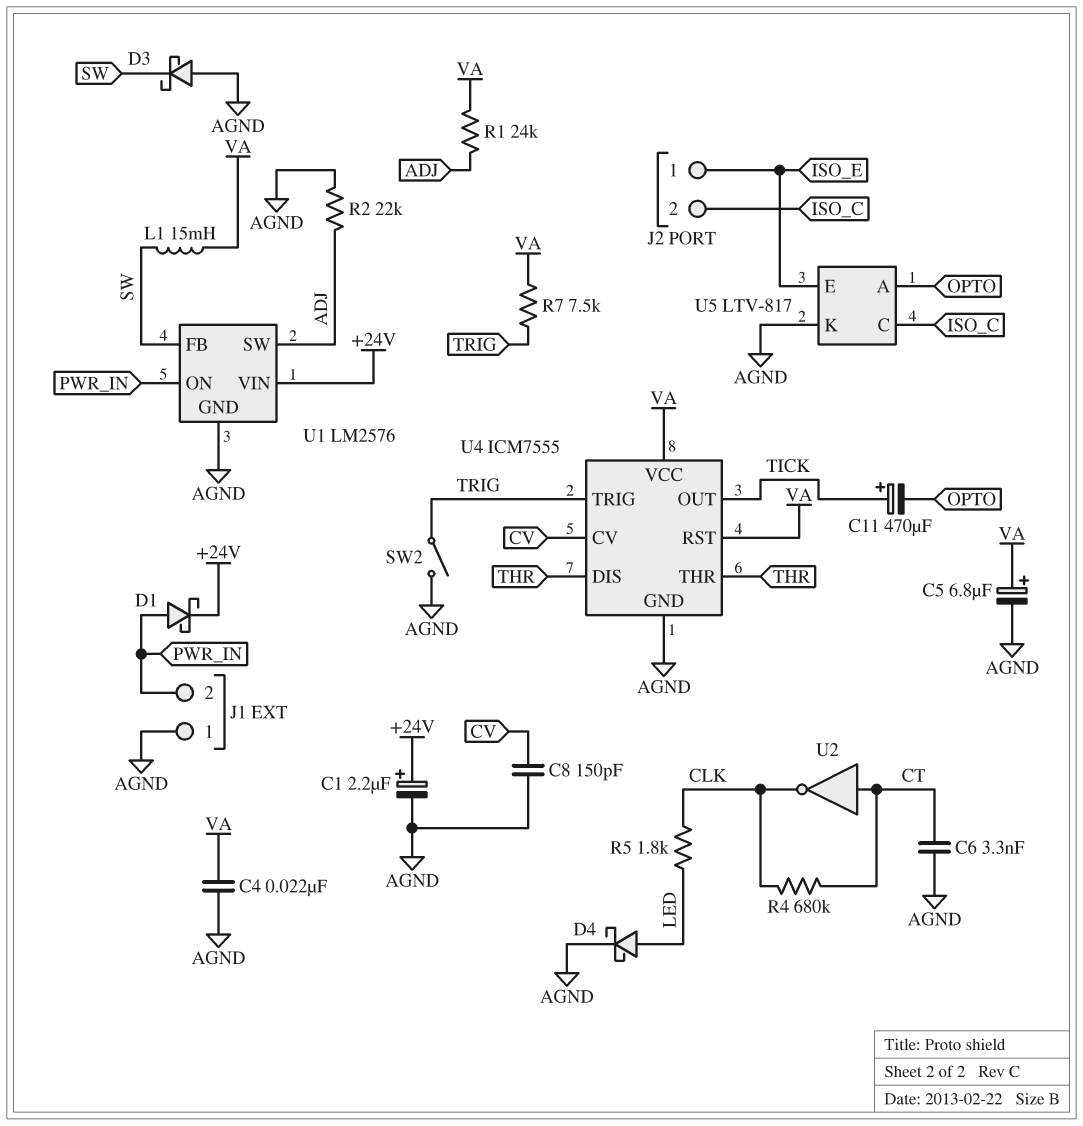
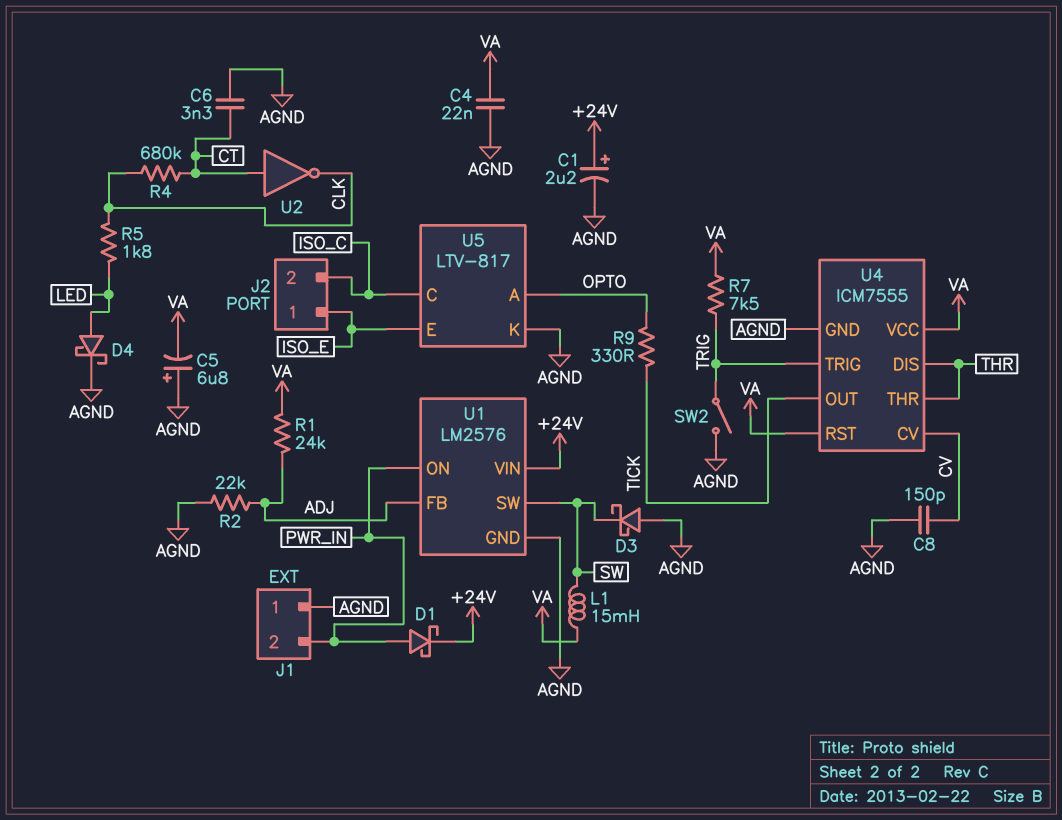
C5: 6.8uF (plus VA, minus AGND) -> 6.8uF (plus AGND, minus VA)
C11: 470uF (plus TICK, minus OPTO) -> none
R9: none -> 330 (OPTO, TICK)
U1 pin FB: SW -> ADJ
U1 pin SW: ADJ -> SW

